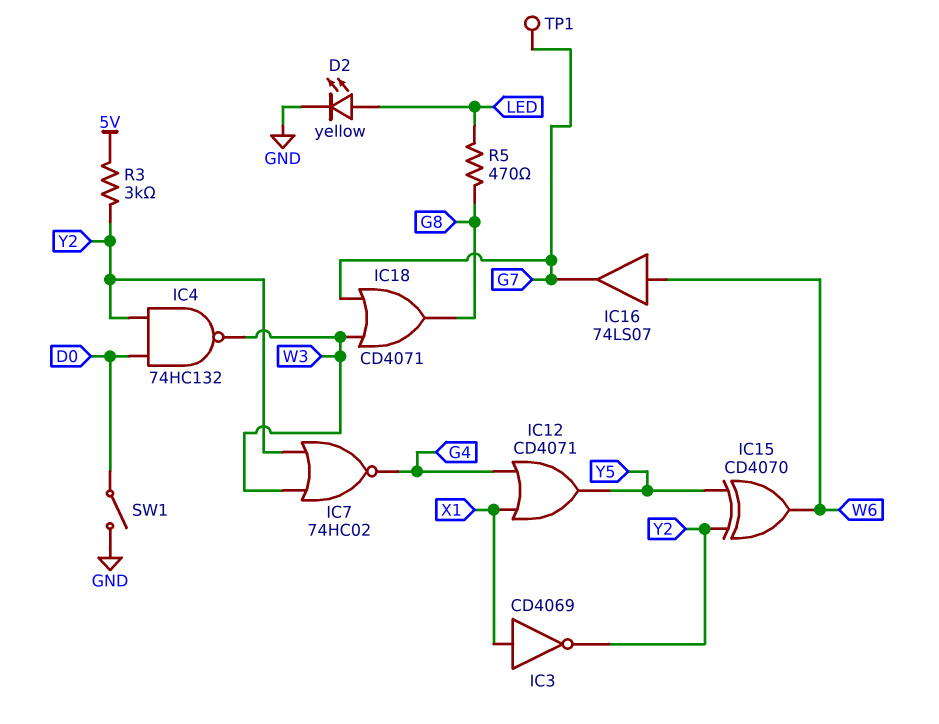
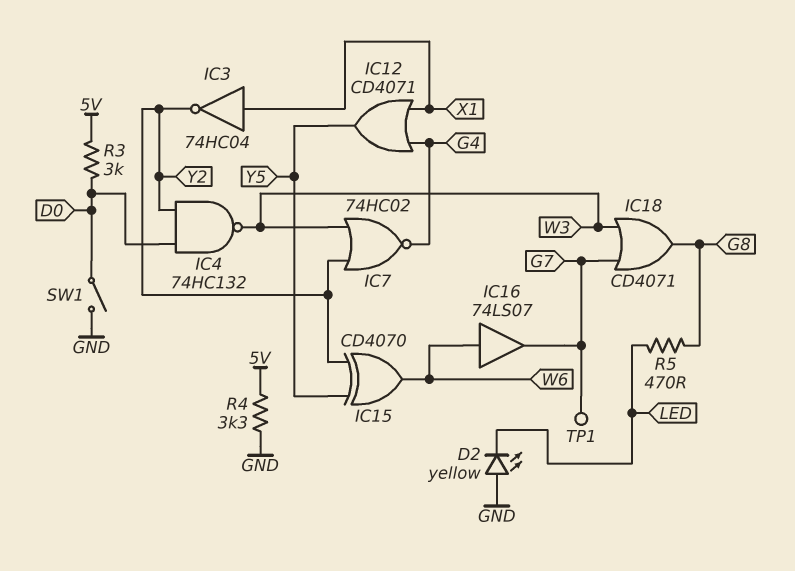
D2: LED yellow (A LED, K GND) -> LED yellow (A GND, K LED)
IC3: NOT CD4069 (in X1, out Y2) -> NOT 74HC04 (in X1, out Y2)
R3: 3k (5V, Y2) -> 3k (5V, D0)
R4: none -> 3.3k (5V, GND)

